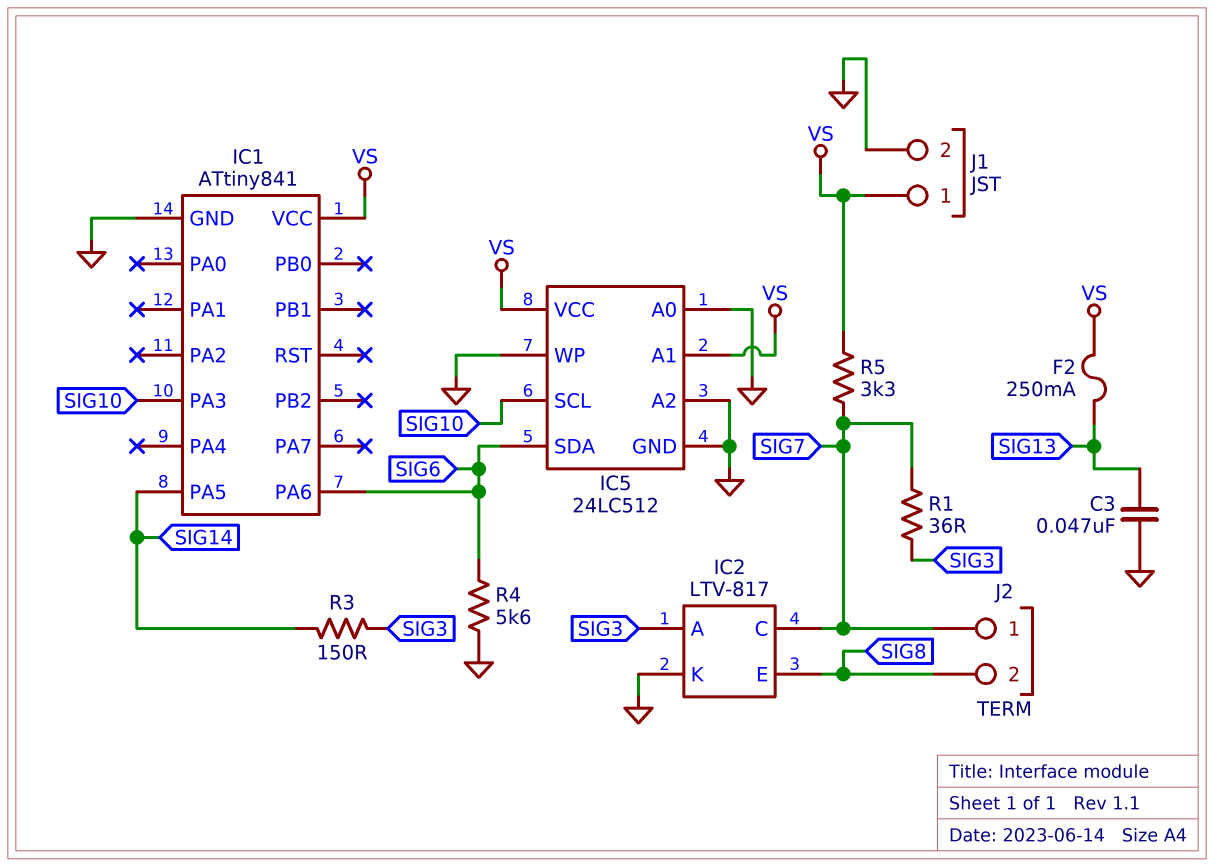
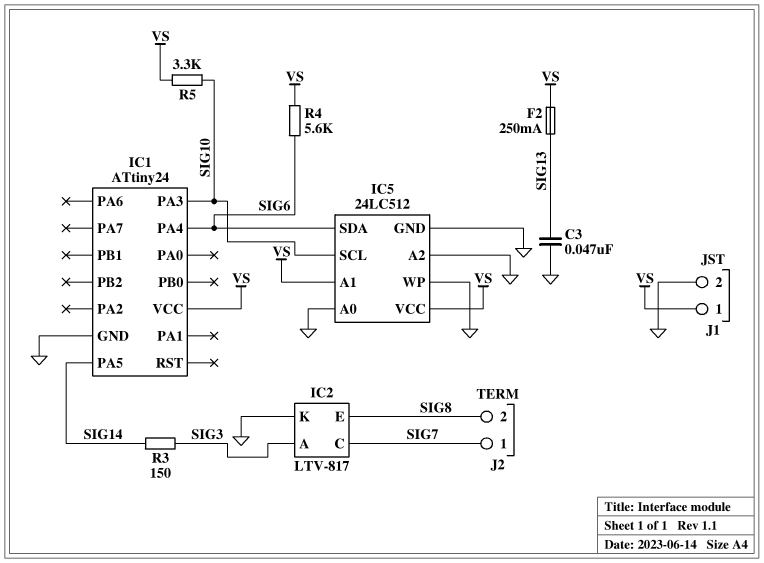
IC1: ATtiny841 -> ATtiny24
IC1 pin PA4: none -> SIG6
IC1 pin PA6: SIG6 -> none
R1: 36 (SIG3, SIG7) -> none
R4: 5.6k (GND, SIG6) -> 5.6k (SIG6, VS)
R5: 3.3k (SIG7, VS) -> 3.3k (SIG10, VS)

